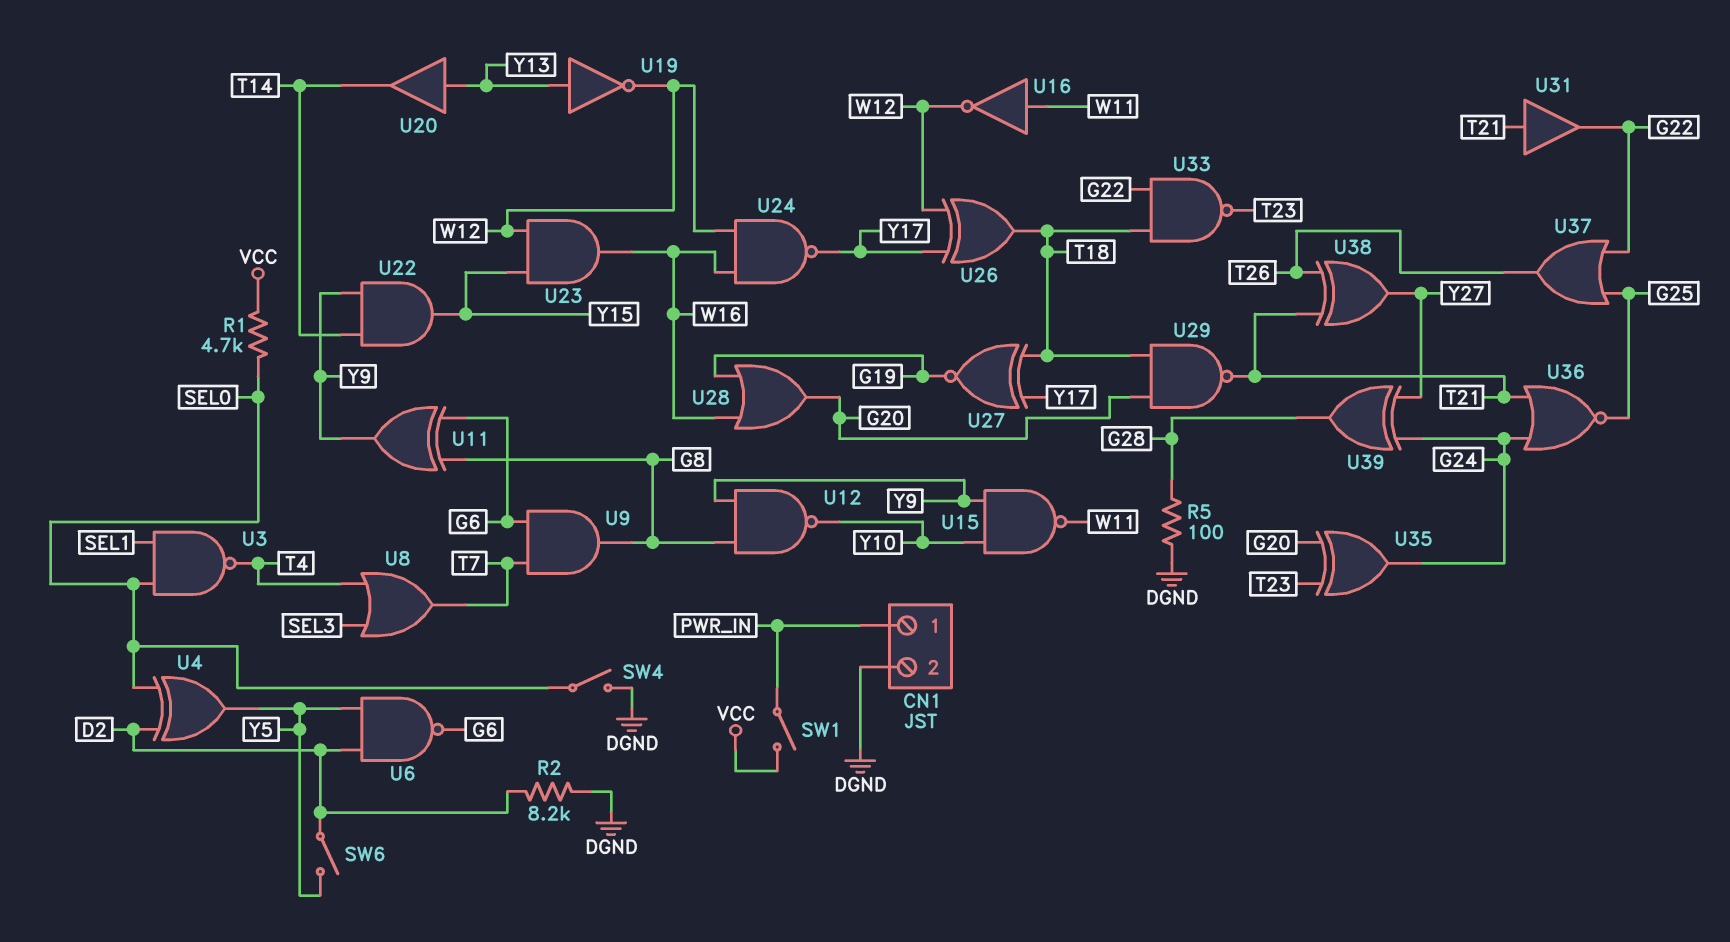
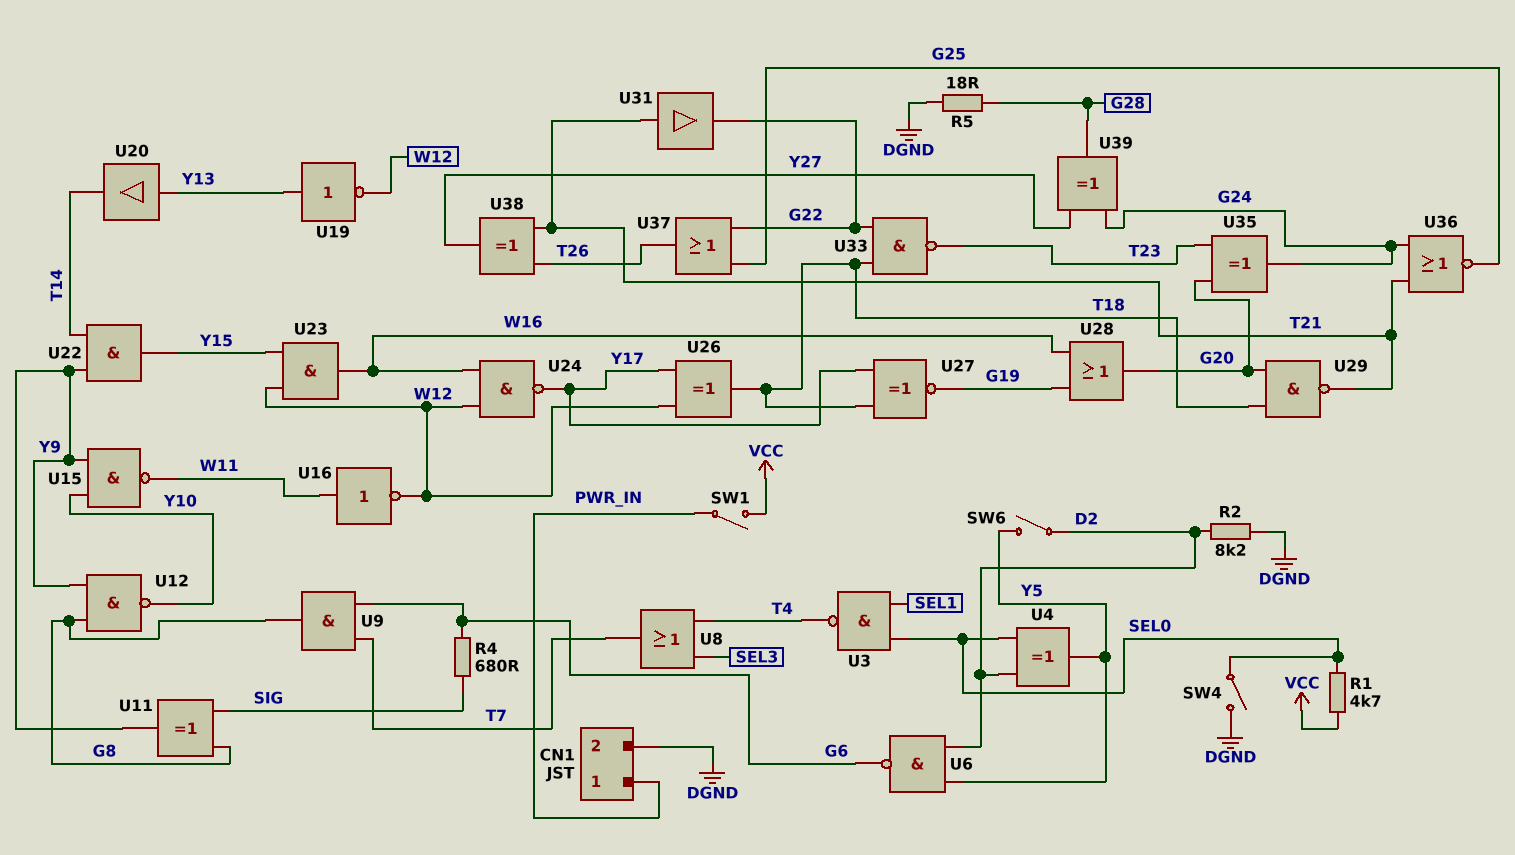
R4: none -> 680 (G6, SIG)
R5: 100 (DGND, G28) -> 18 (DGND, G28)
U11: XOR (in G6, in G8, out Y9) -> XOR (in G8, in SIG, out Y9)

